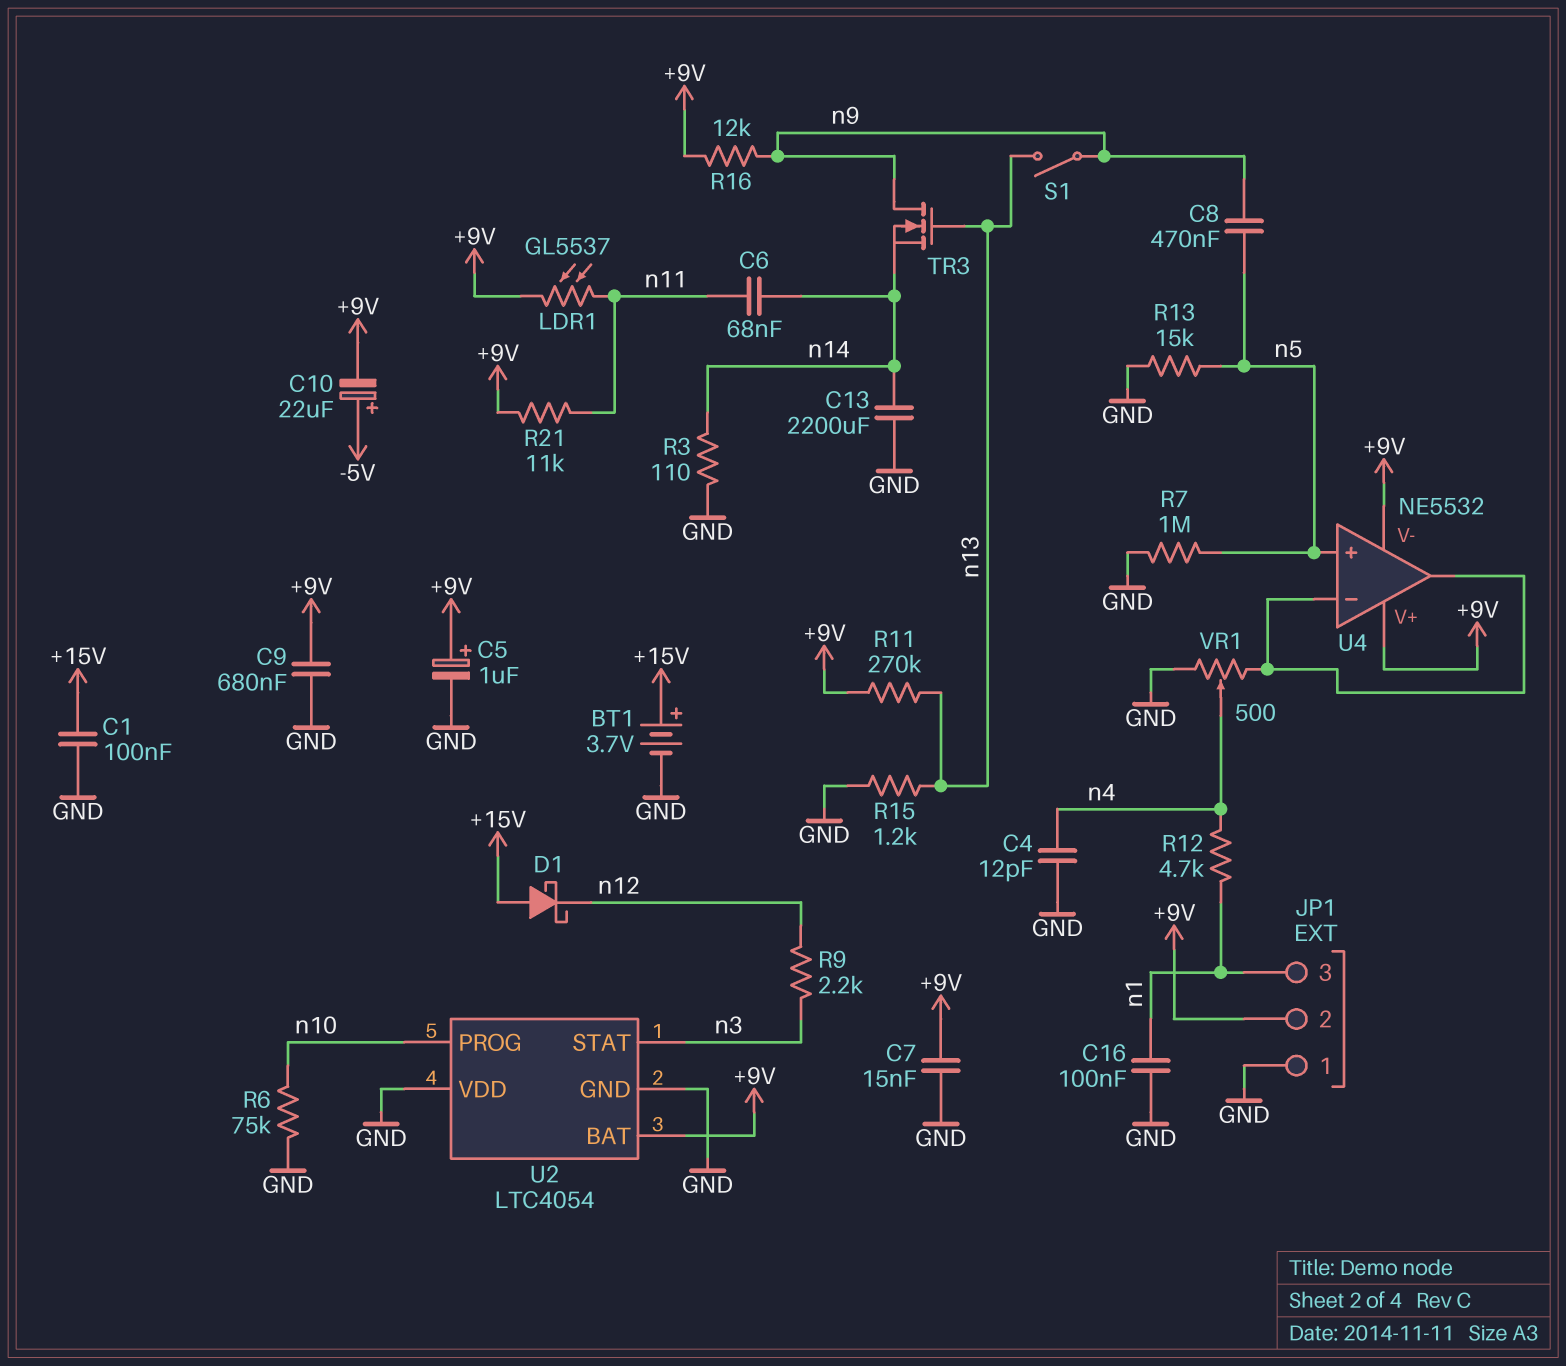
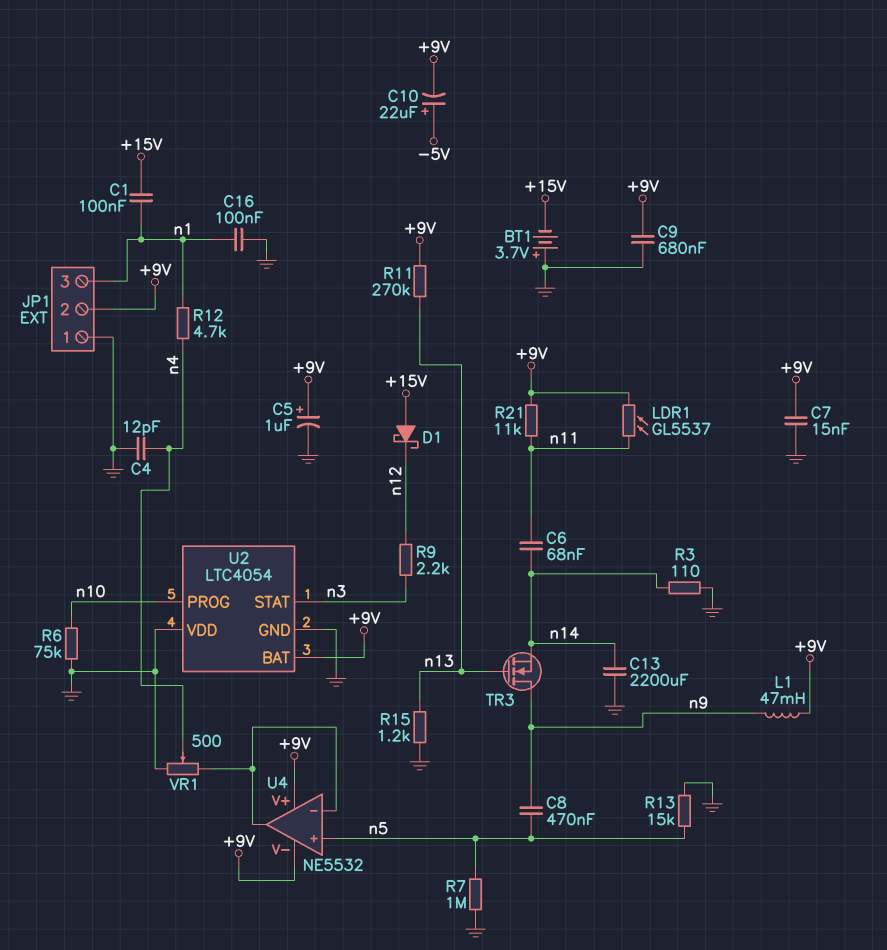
BT1: 3.7V (plus +15V, minus GND) -> 3.7V (plus GND, minus +15V)
C1: 100nF (+15V, GND) -> 100nF (+15V, n1)
L1: none -> 47mH (+9V, n9)
R16: 12k (+9V, n9) -> none
S1: switch (n9, n13) -> none

